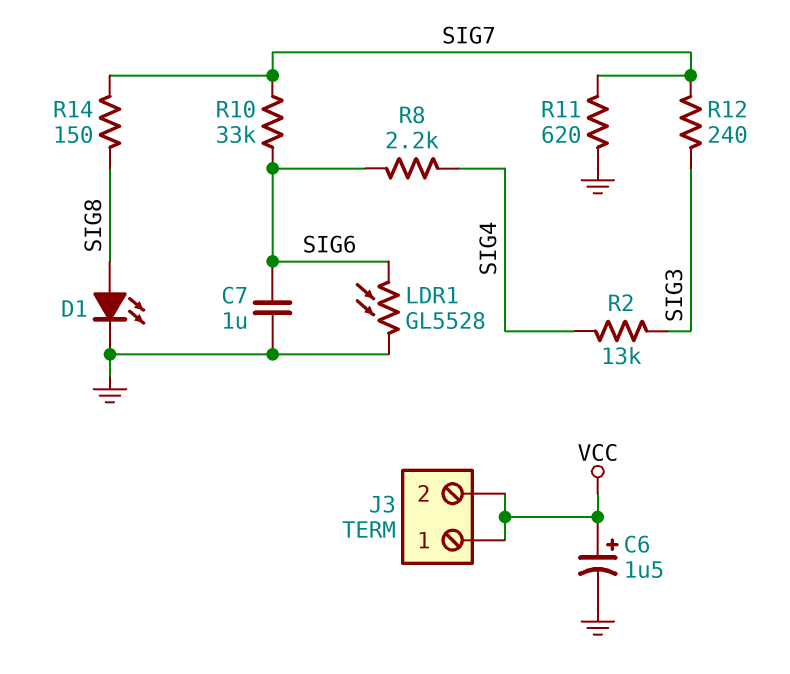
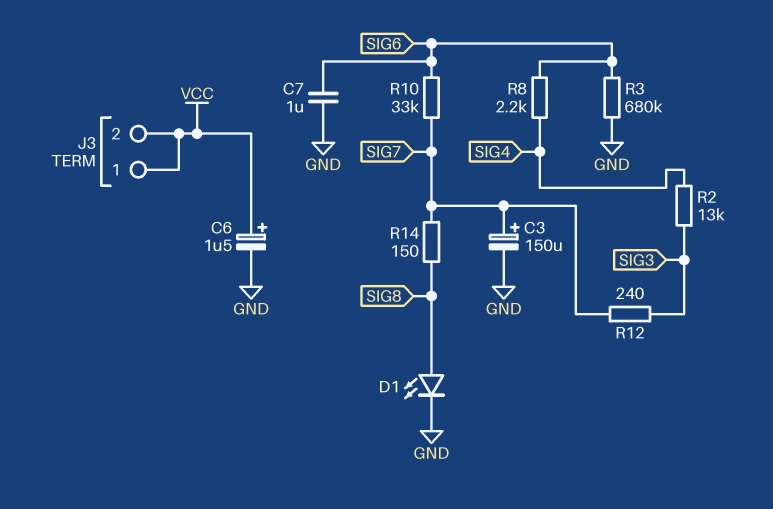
C3: none -> 150uF (plus SIG7, minus GND)
LDR1: GL5528 (GND, SIG6) -> none
R3: none -> 680k (GND, SIG6)
R11: 620 (GND, SIG7) -> none

